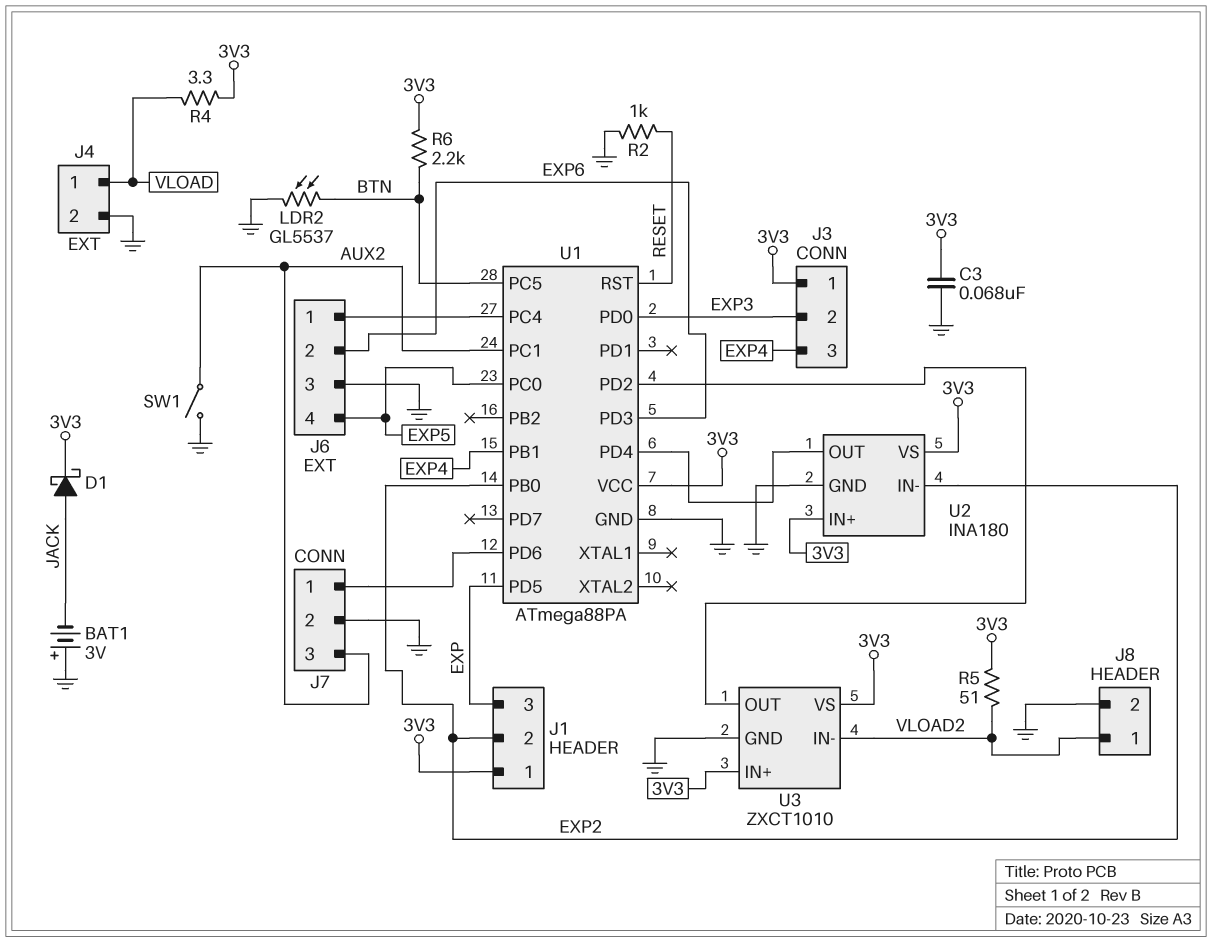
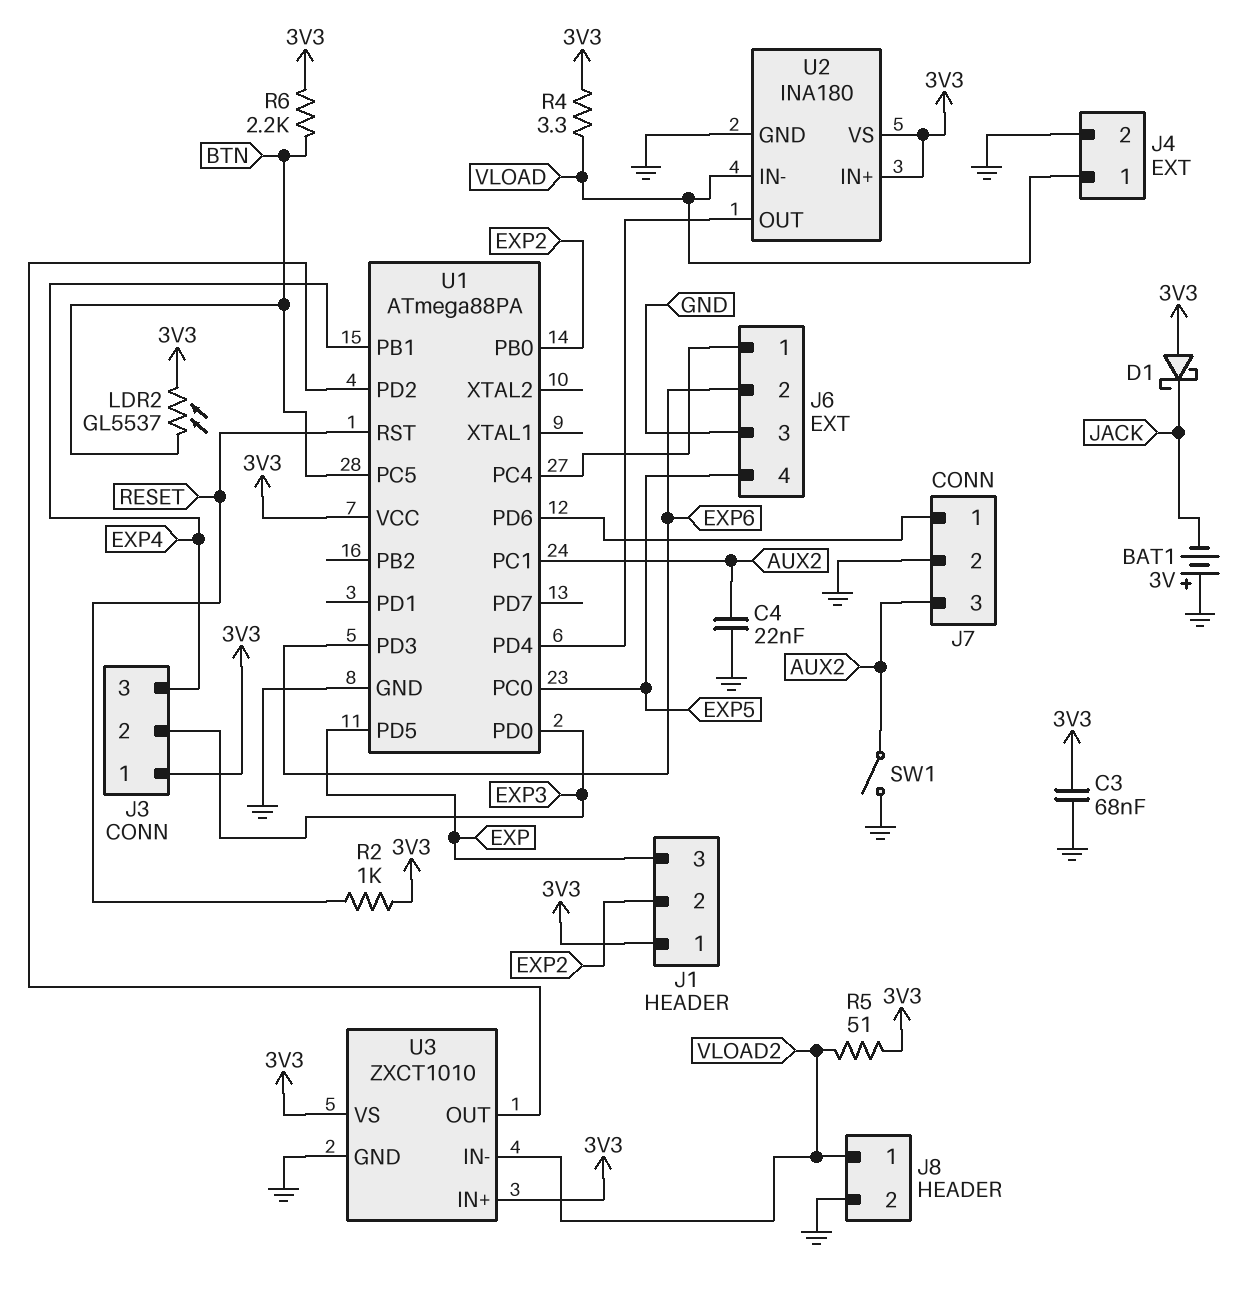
C4: none -> 22nF (AUX2, GND)
D1: schottky (A JACK, K 3V3) -> schottky (A 3V3, K JACK)
LDR2: GL5537 (BTN, GND) -> GL5537 (3V3, BTN)
R2: 1k (GND, RESET) -> 1k (3V3, RESET)
U2 pin IN-: EXP2 -> VLOAD

